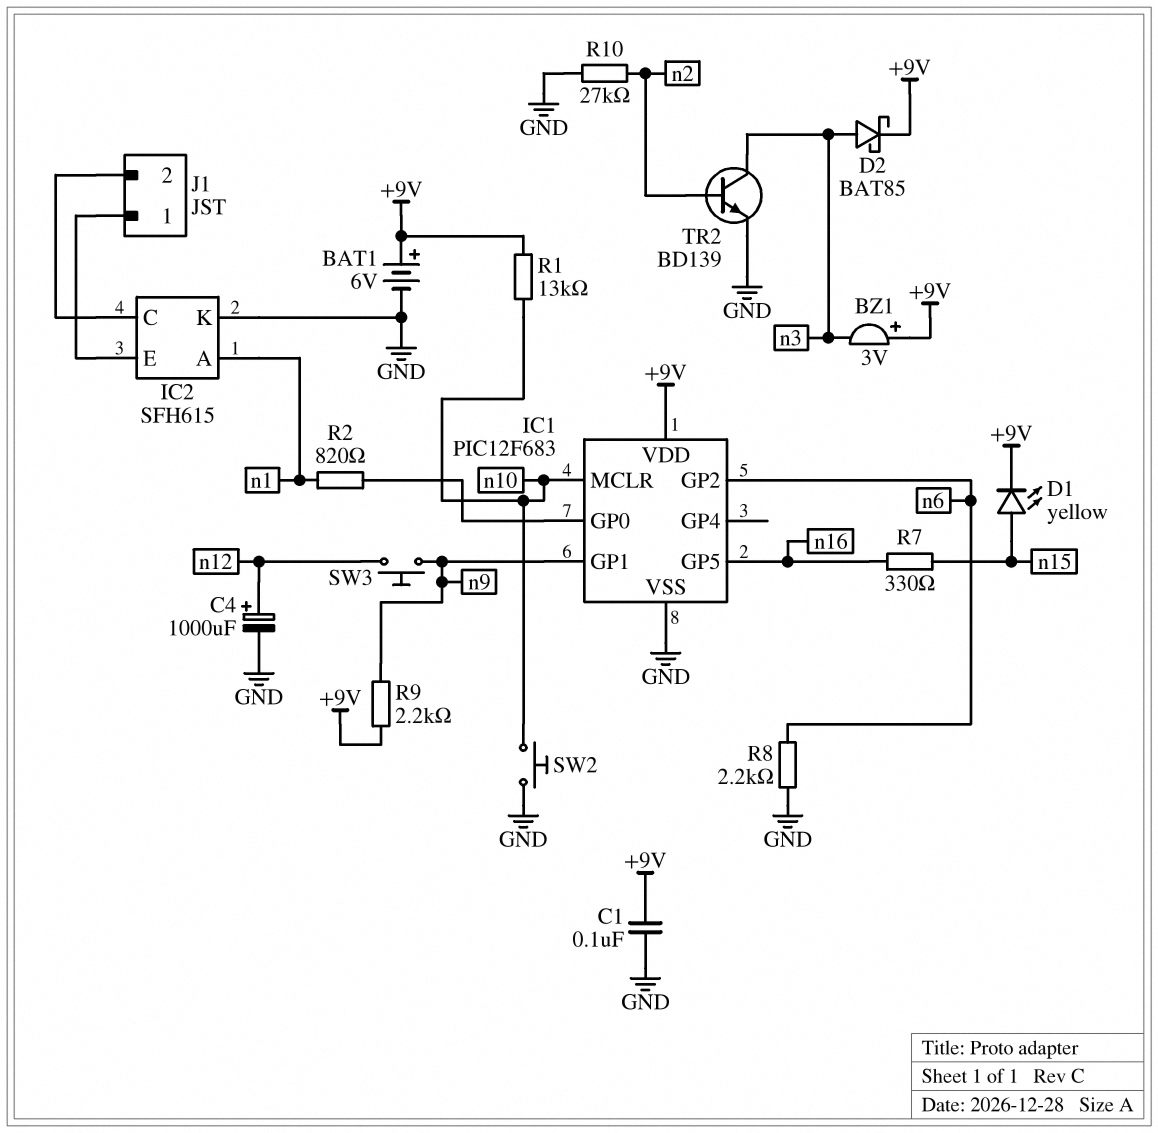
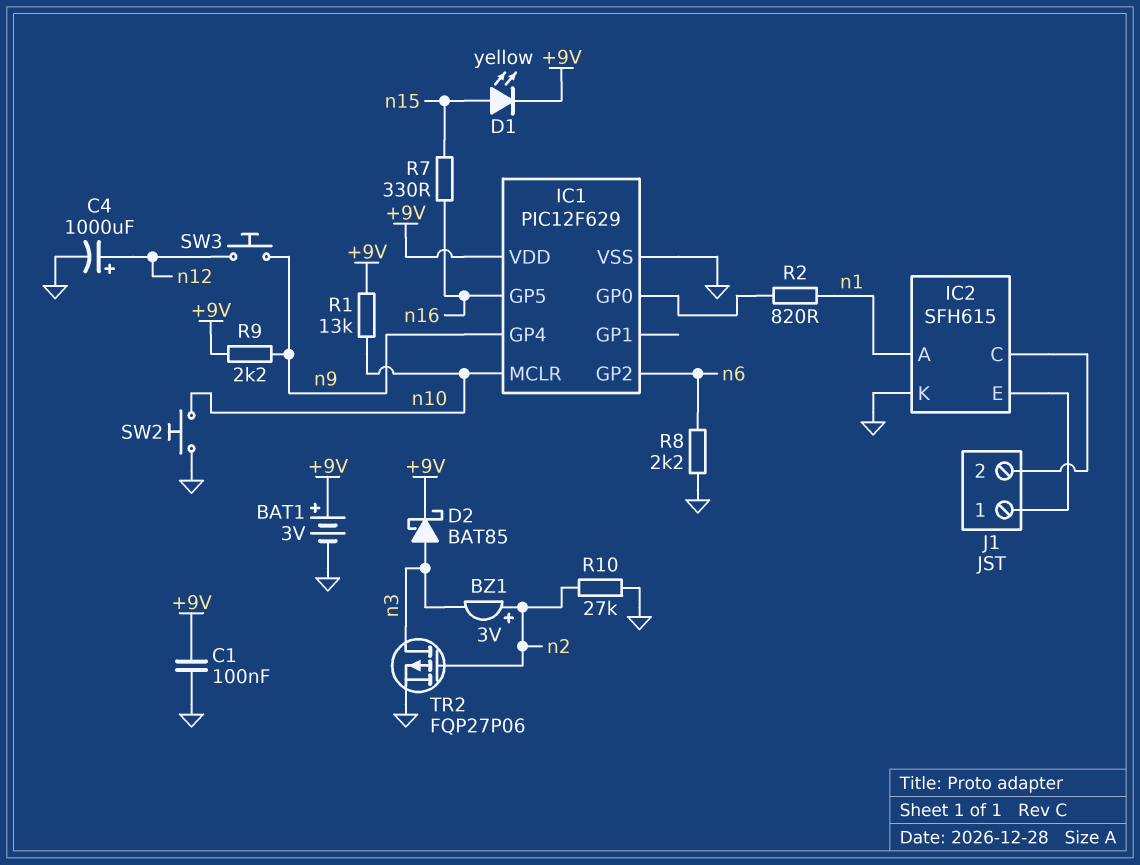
BAT1: 6V (plus +9V, minus GND) -> 3V (plus +9V, minus GND)
BZ1: buzzer 3V (plus +9V, minus n3) -> buzzer 3V (plus n2, minus n3)
IC1: PIC12F683 -> PIC12F629
IC1 pin GP1: n9 -> none
IC1 pin GP4: none -> n9
TR2: NPN BD139 (B n2, C n3, E GND) -> PMOS FQP27P06 (G n2, D n3, S GND)

